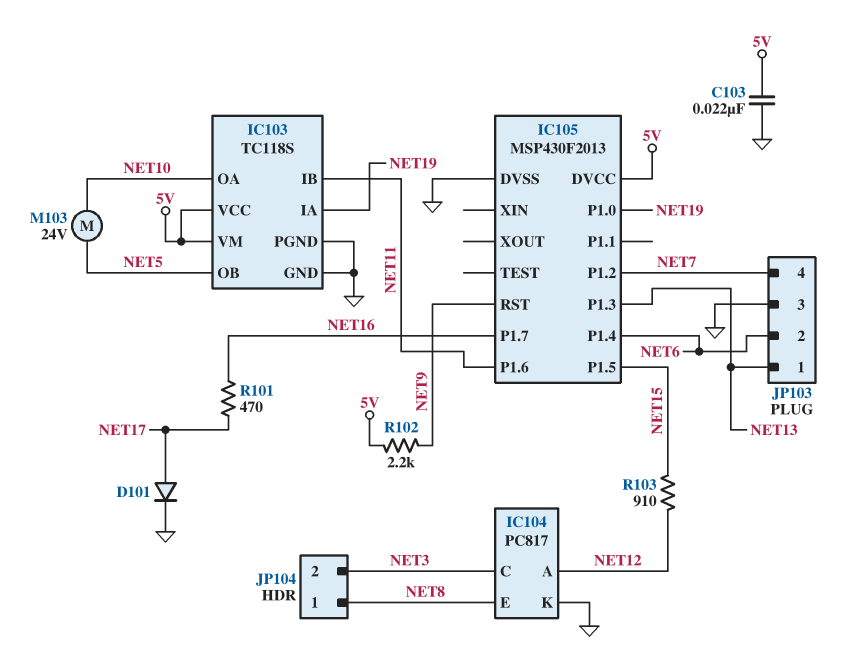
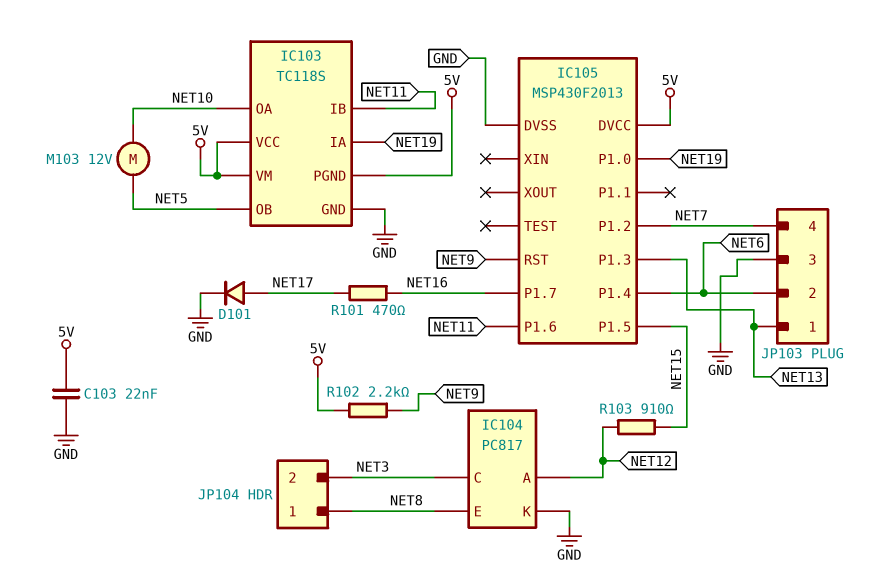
IC103 pin PGND: GND -> 5V
M103: motor 24V (NET5, NET10) -> motor 12V (NET5, NET10)

